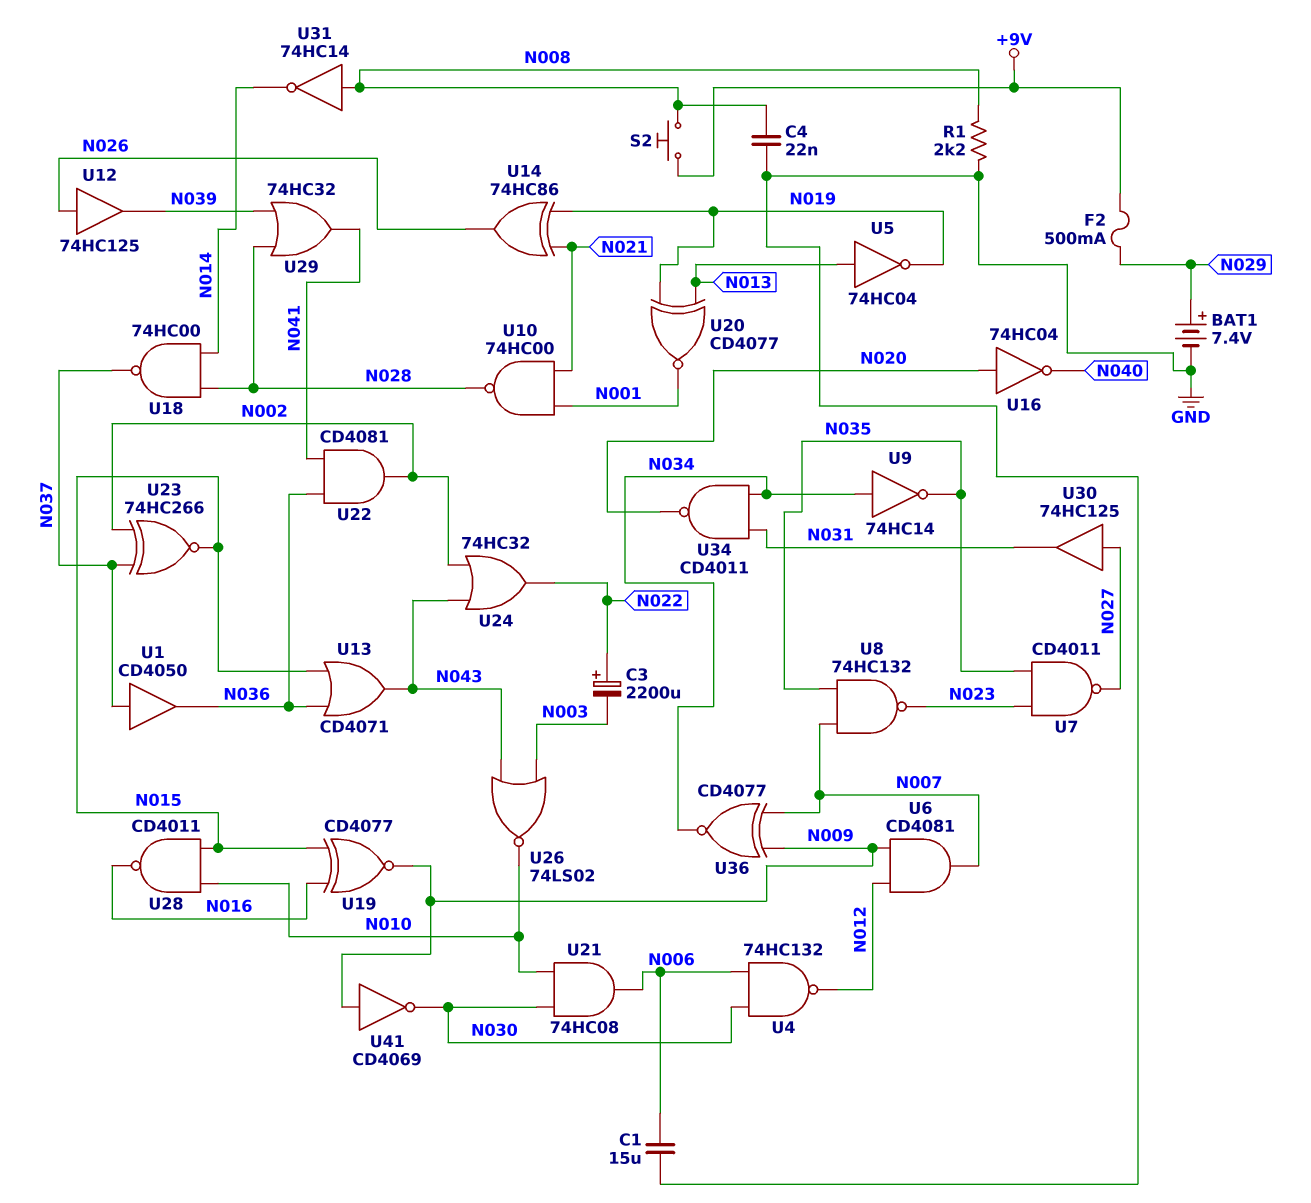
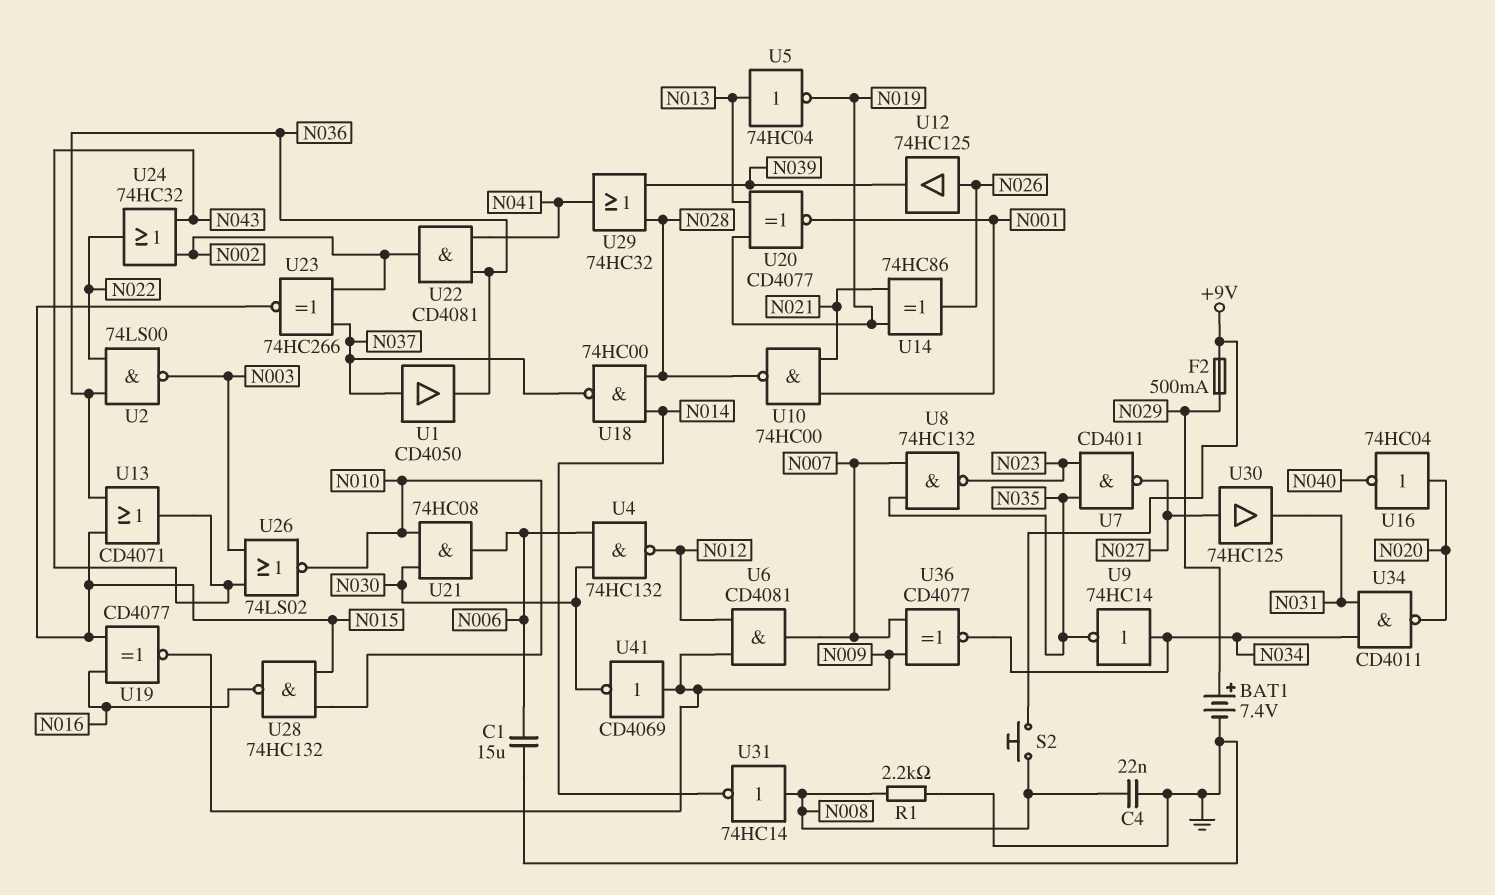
C3: 2200uF (plus N022, minus N003) -> none
U2: none -> NAND 74LS00 (in N022, in N036, out N003)
U28: NAND CD4011 (in N010, in N015, out N016) -> NAND 74HC132 (in N010, in N015, out N016)

